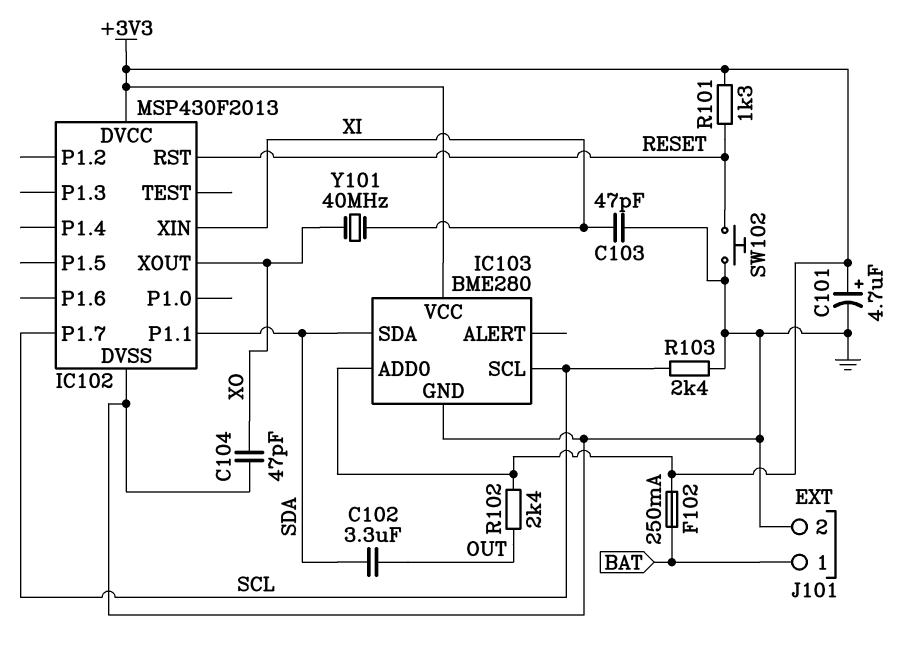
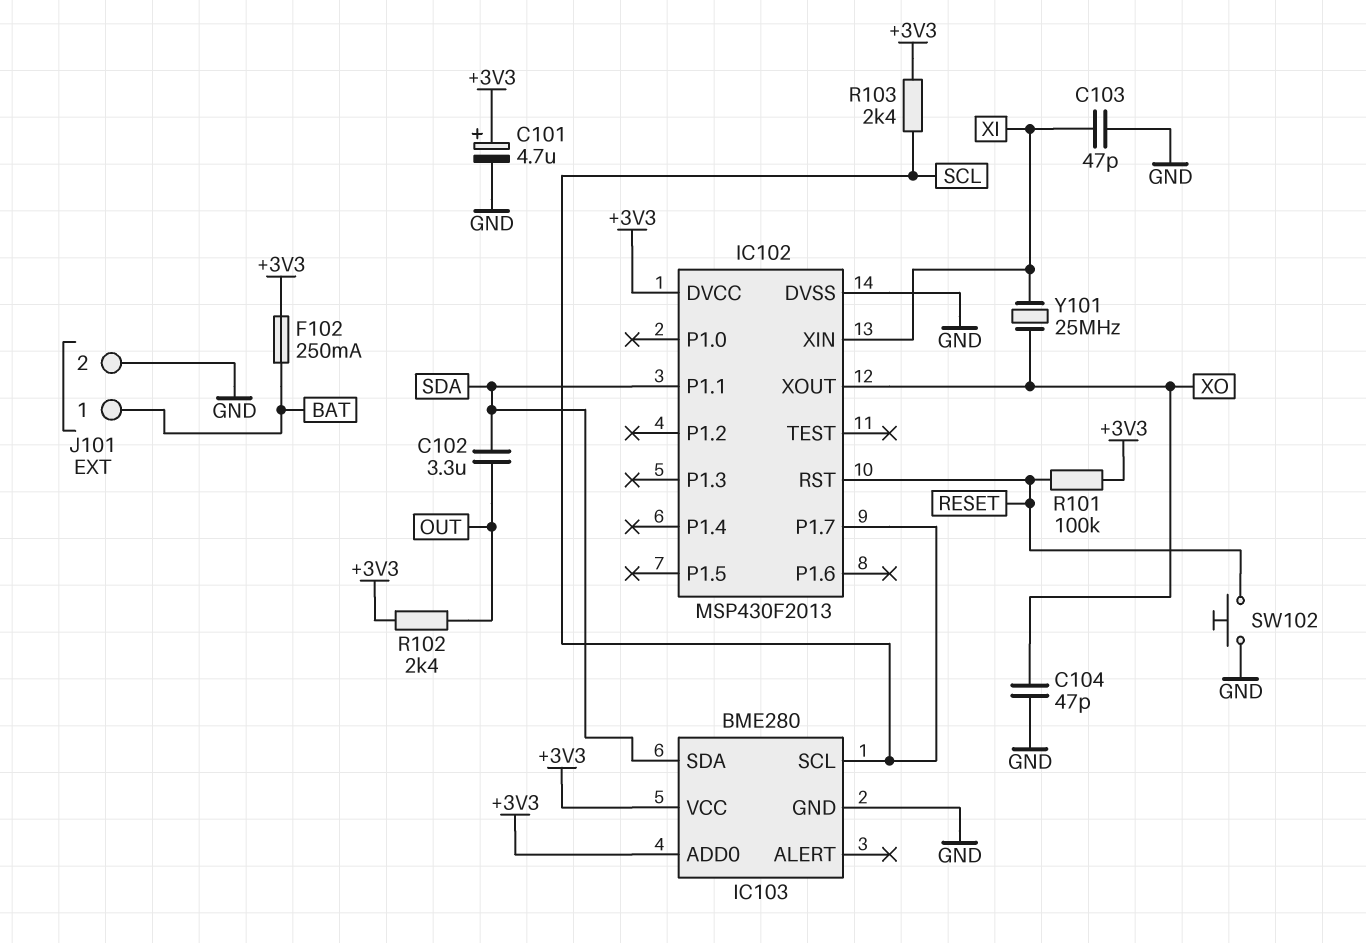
R101: 1.3k (+3V3, RESET) -> 100k (+3V3, RESET)
R103: 2.4k (GND, SCL) -> 2.4k (+3V3, SCL)
Y101: 40MHz (XI, XO) -> 25MHz (XI, XO)

